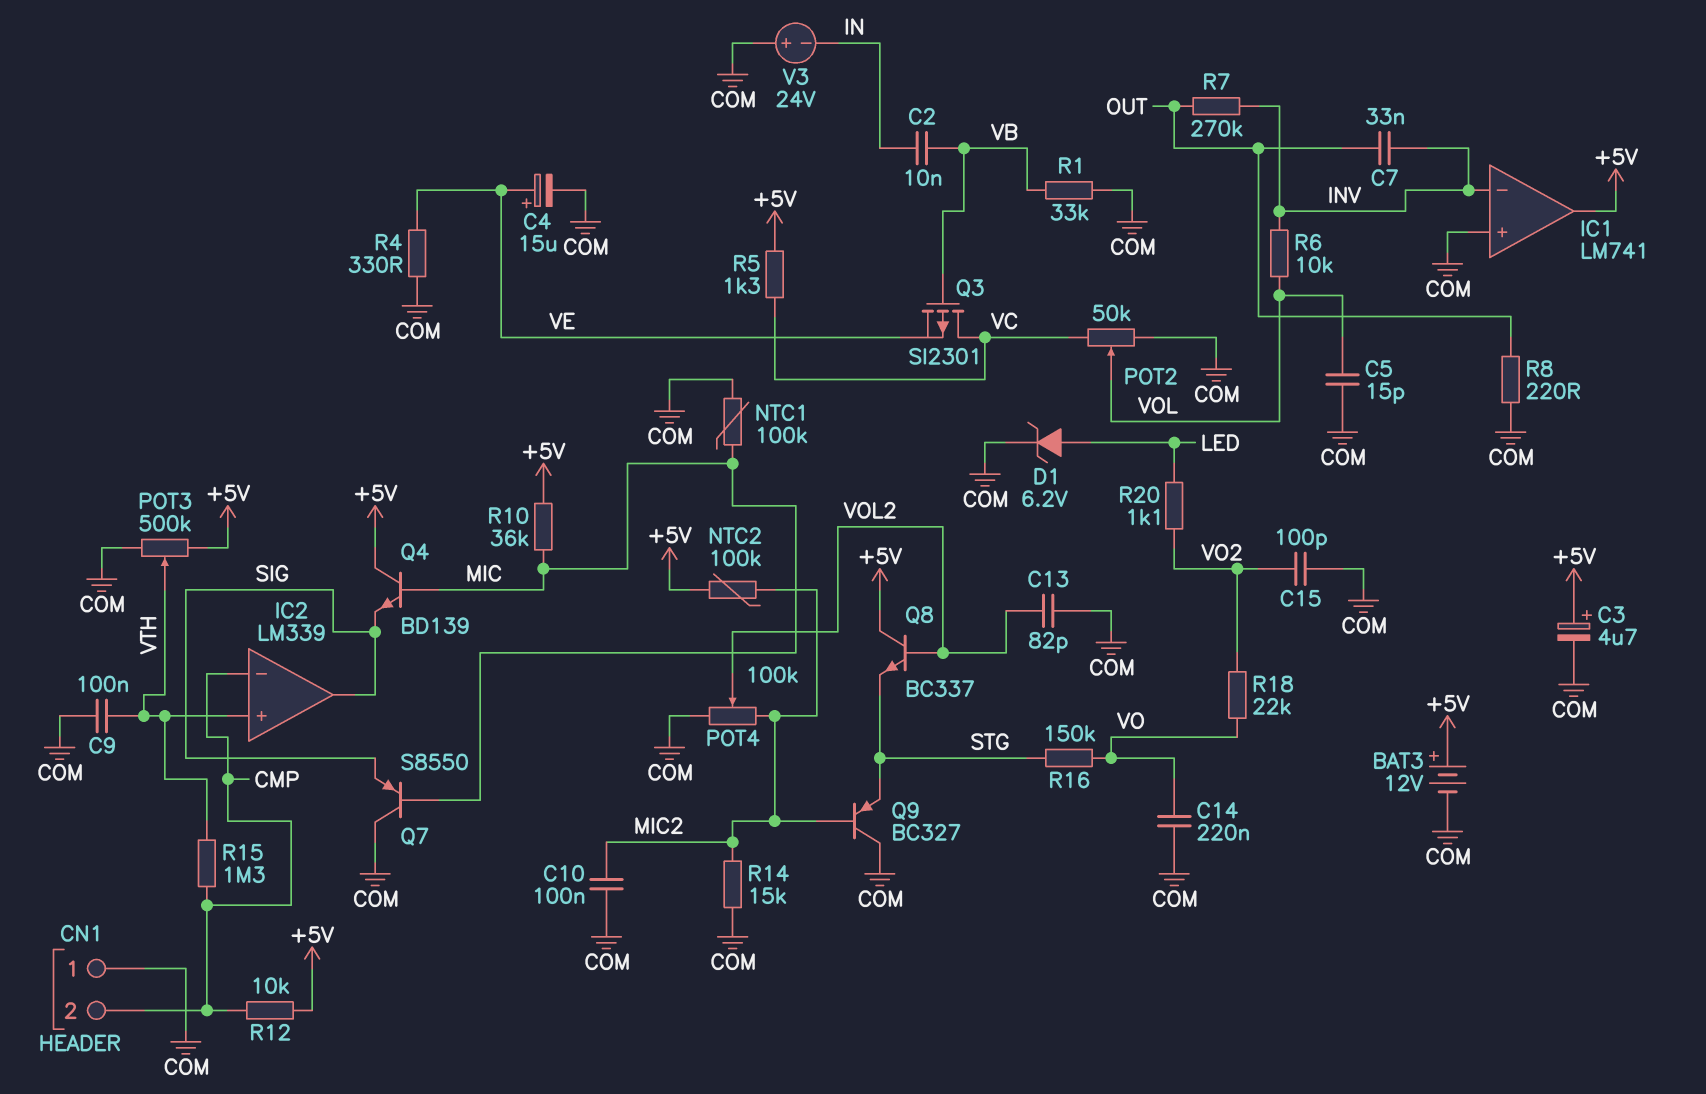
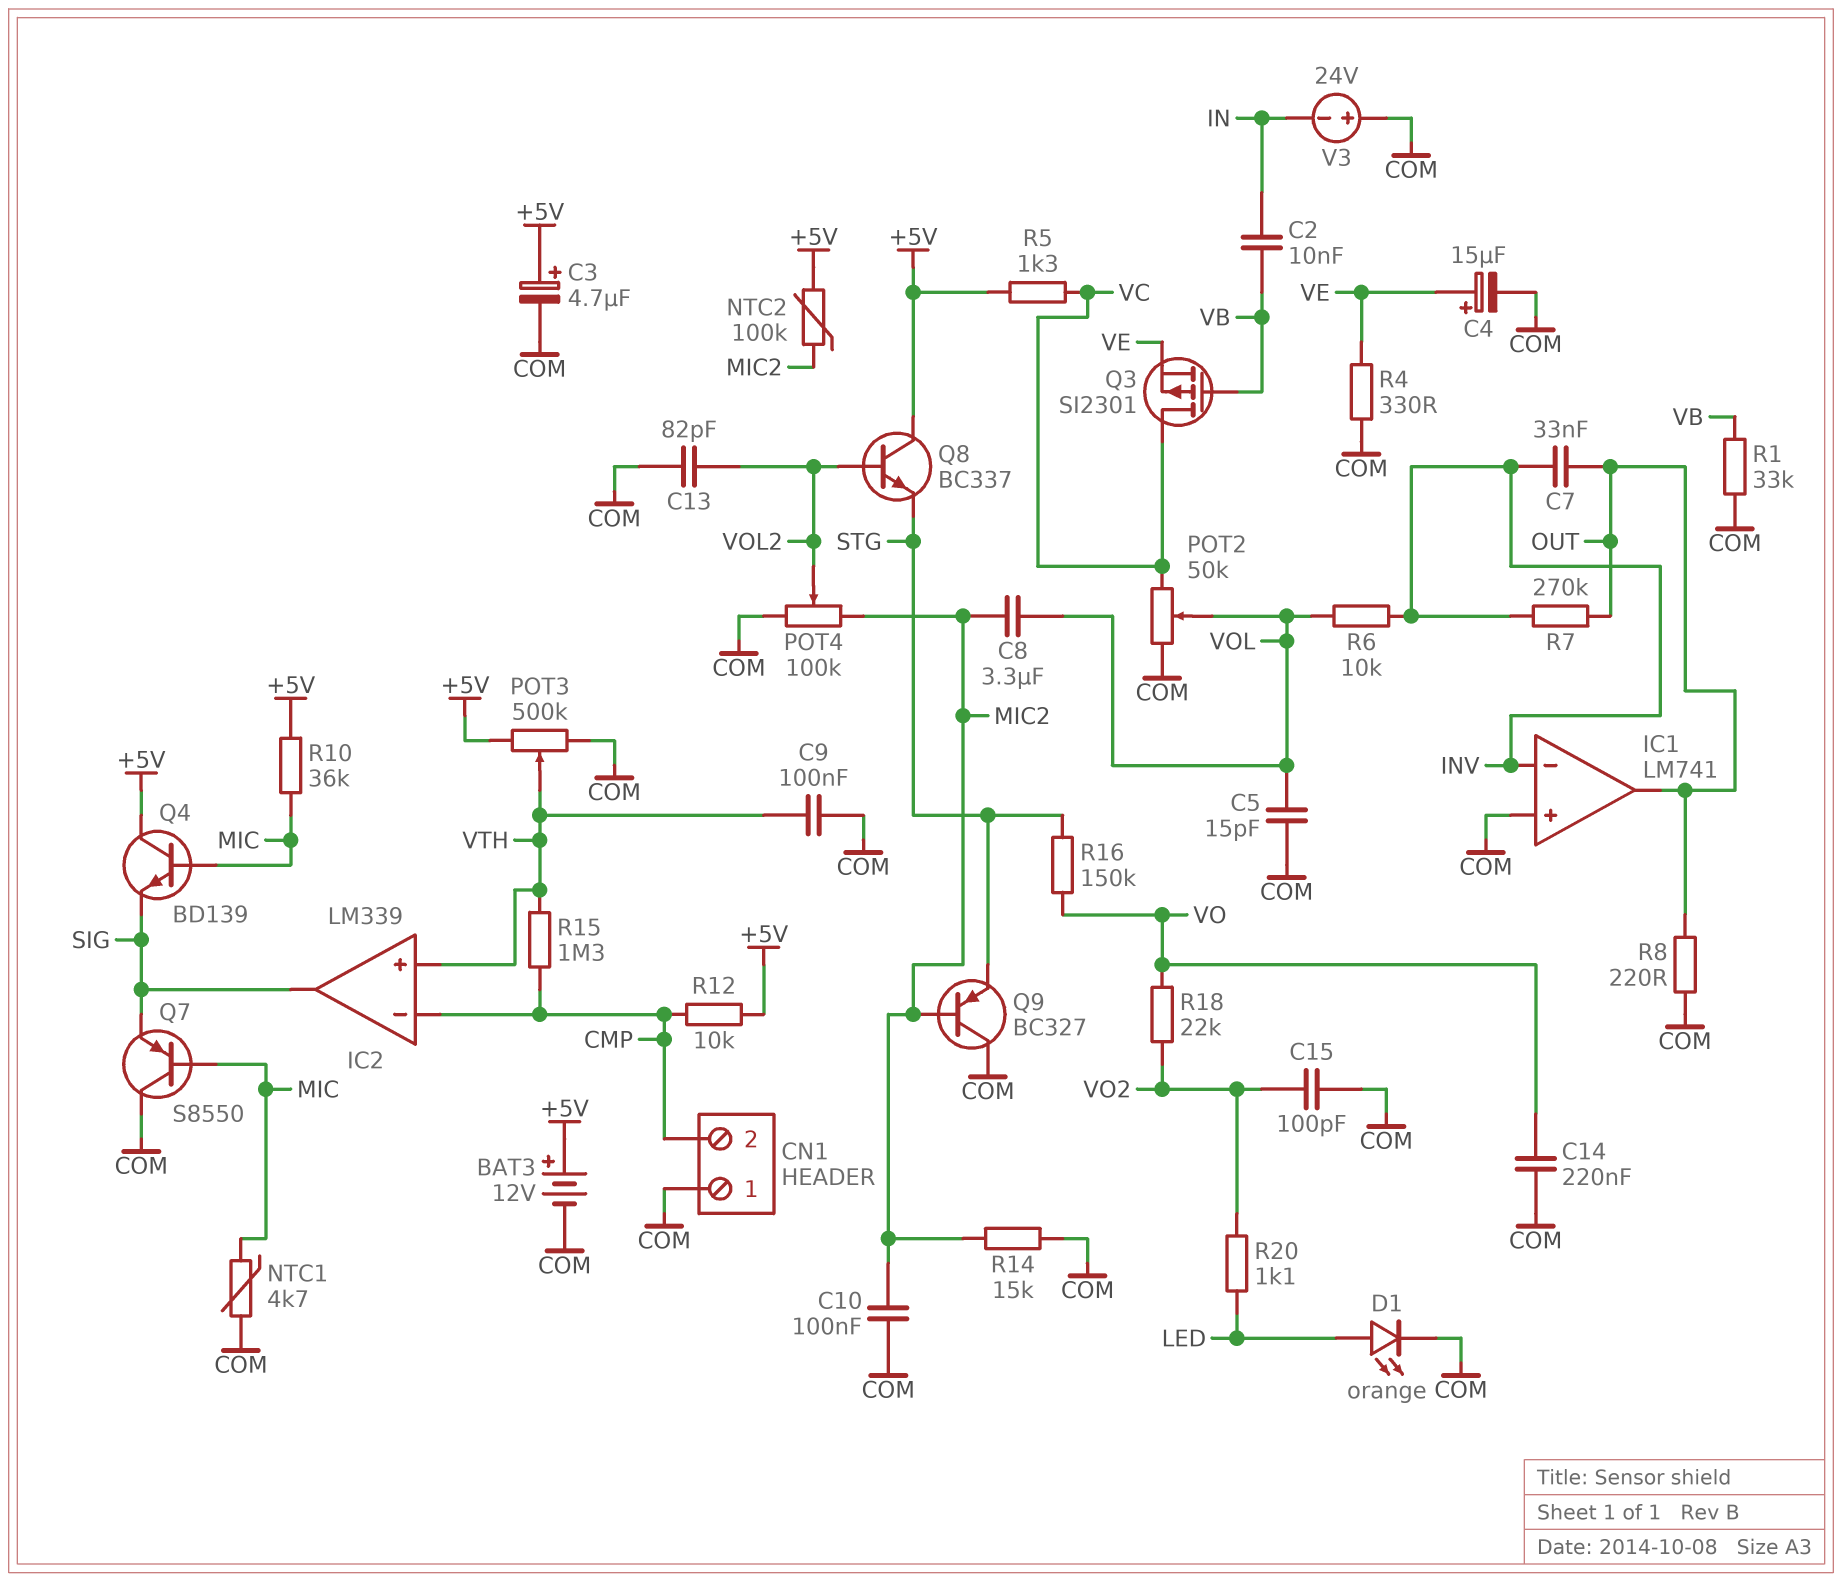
C8: none -> 3.3uF (MIC2, VOL)
D1: zener 6.2V (A LED, K COM) -> LED orange (A LED, K COM)
IC1 pin out: +5V -> OUT
NTC1: 100k (COM, MIC) -> 4.7k (COM, MIC)

